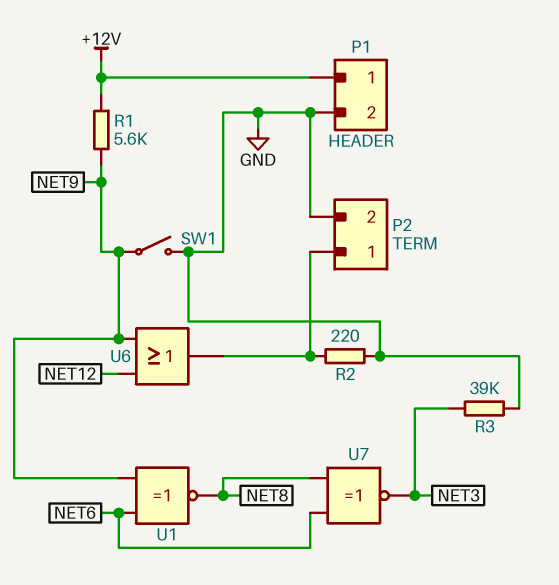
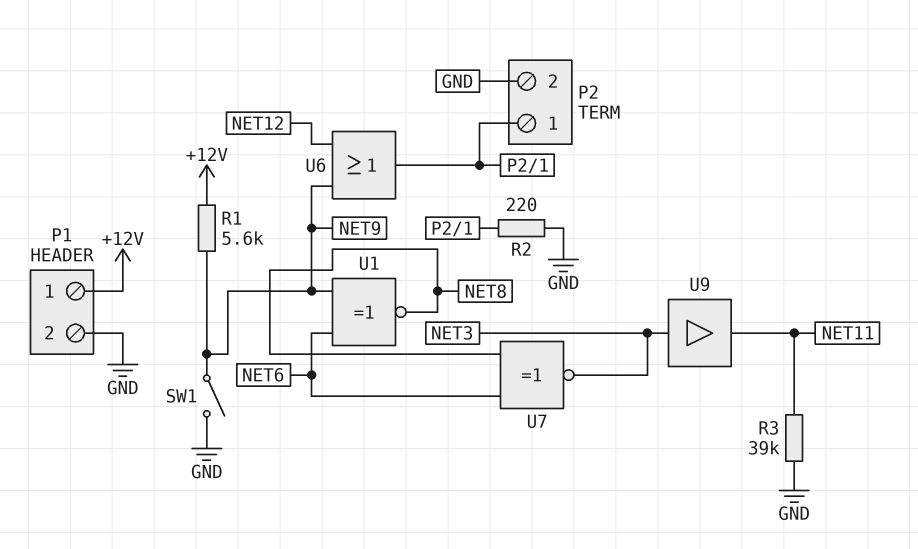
R3: 39k (GND, NET3) -> 39k (GND, NET11)
U9: none -> buffer (in NET3, out NET11)

